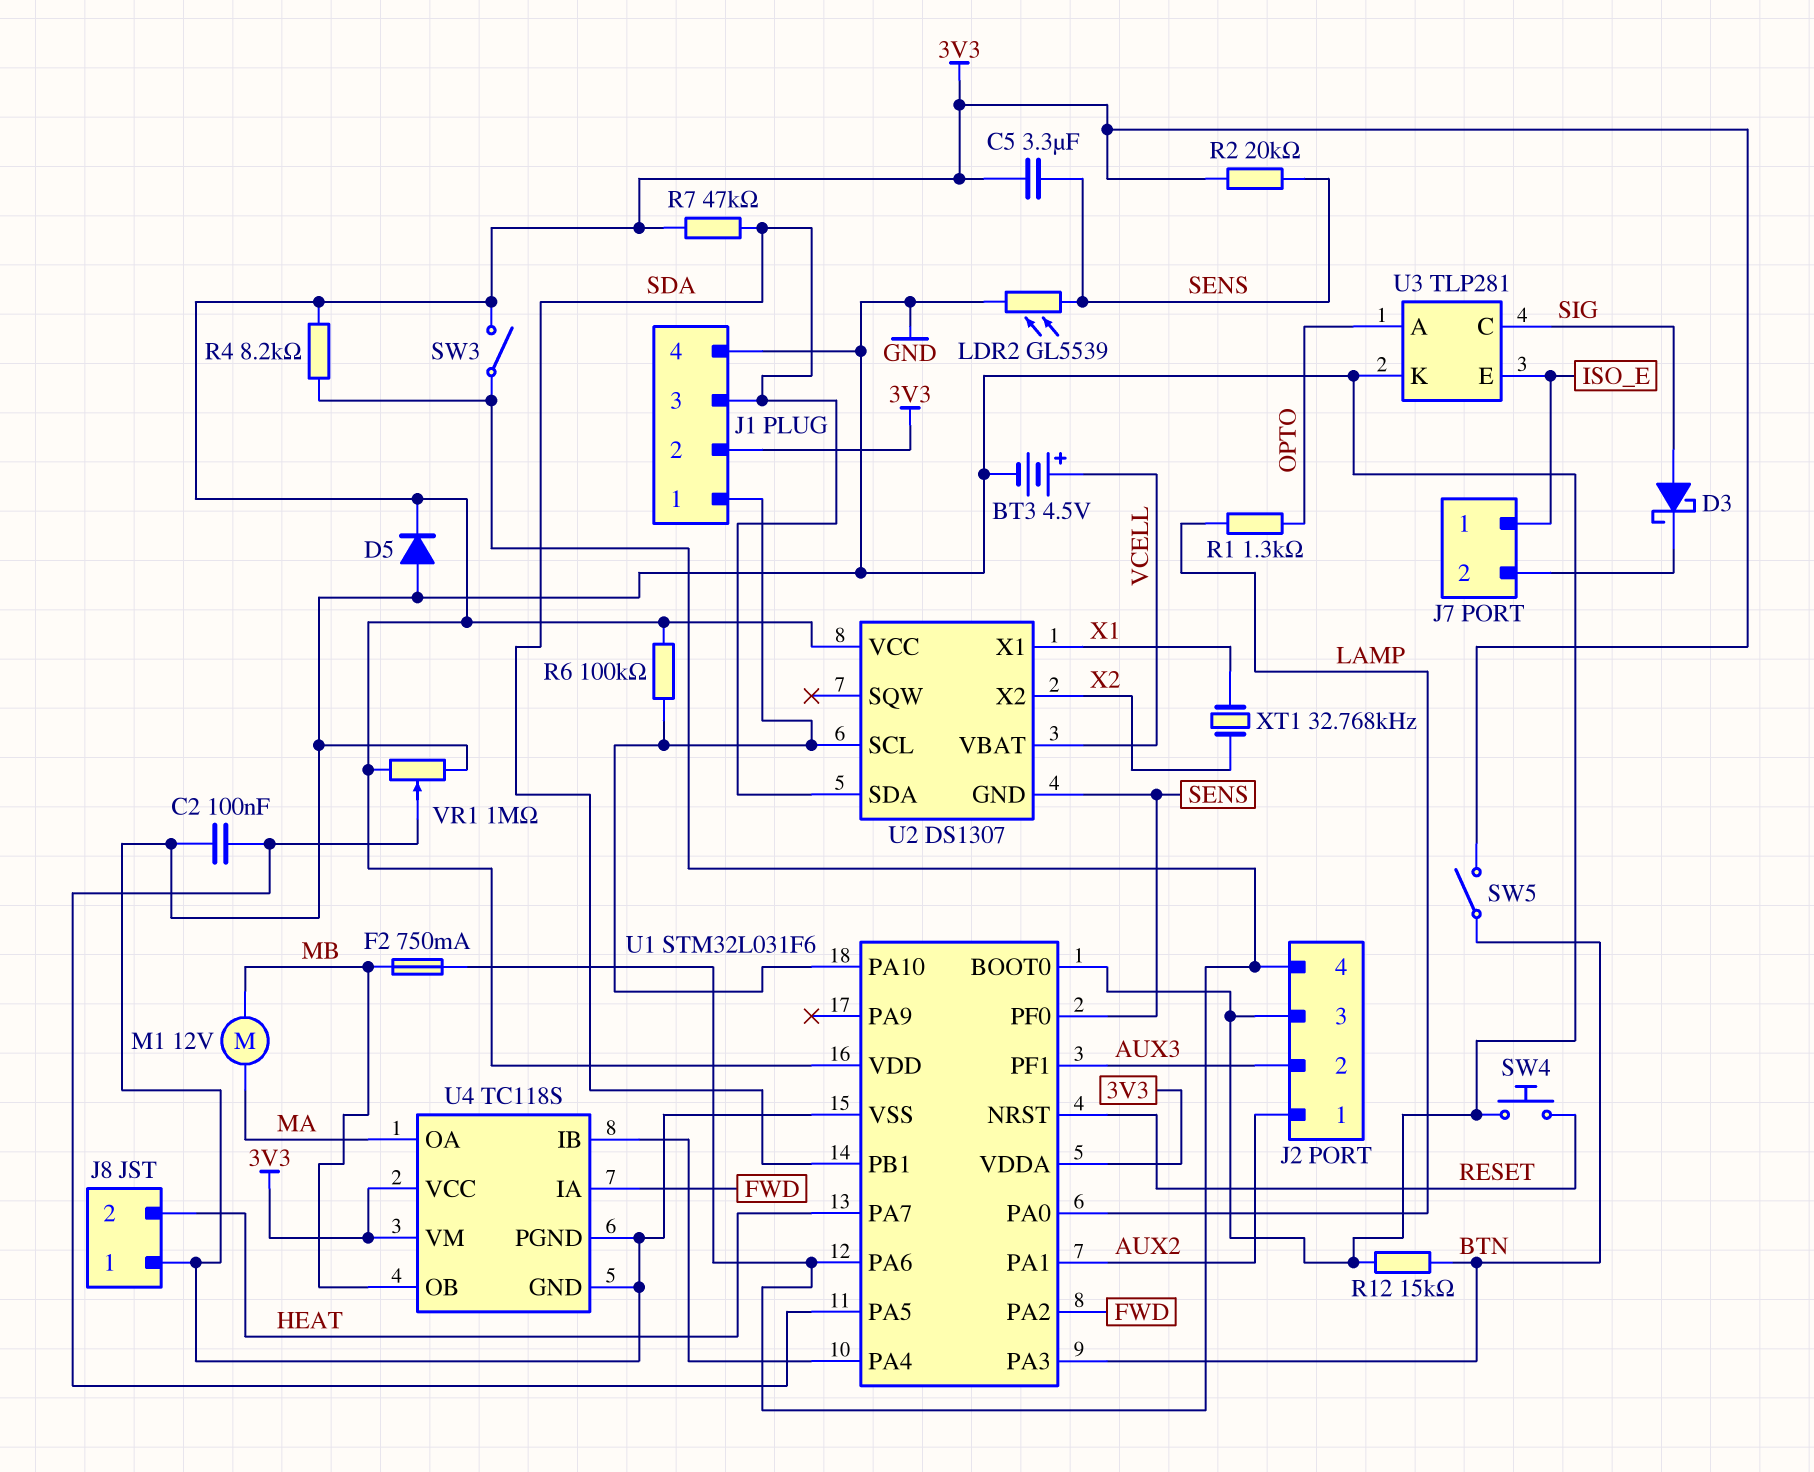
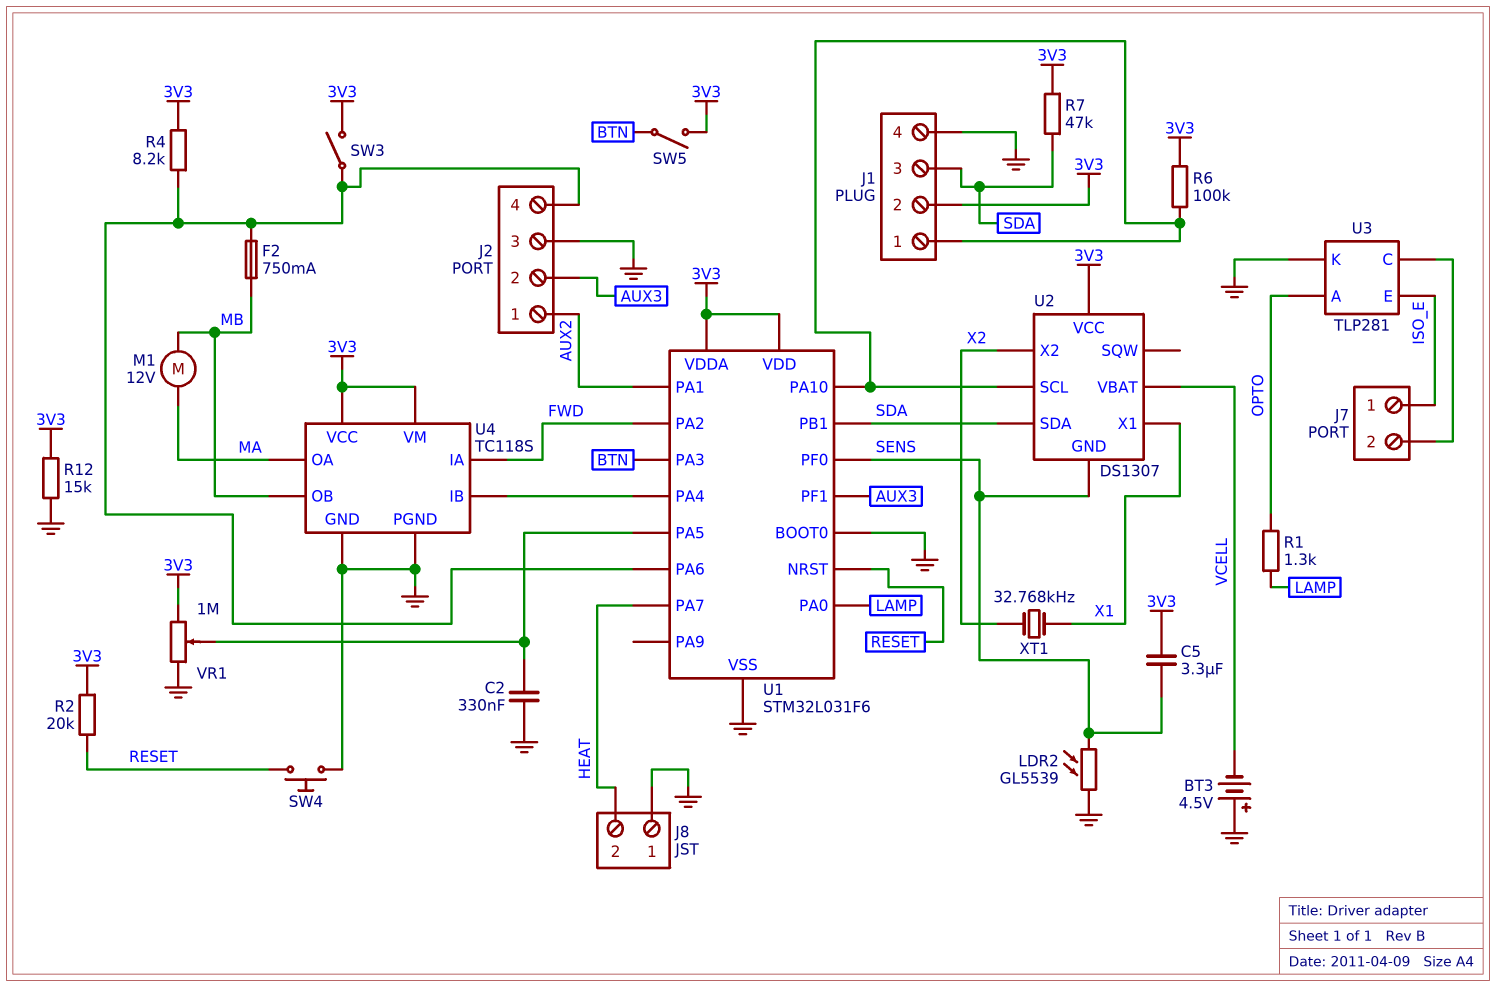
BT3: 4.5V (plus VCELL, minus GND) -> 4.5V (plus GND, minus VCELL)
C2: 100nF (GND, U1/PA5) -> 330nF (GND, U1/PA5)
D3: schottky (A SIG, K J7/2) -> none
D5: diode (A GND, K 3V3) -> none
R2: 20k (3V3, SENS) -> 20k (3V3, RESET)
R12: 15k (BTN, GND) -> 15k (3V3, GND)
U3 pin C: SIG -> J7/2

